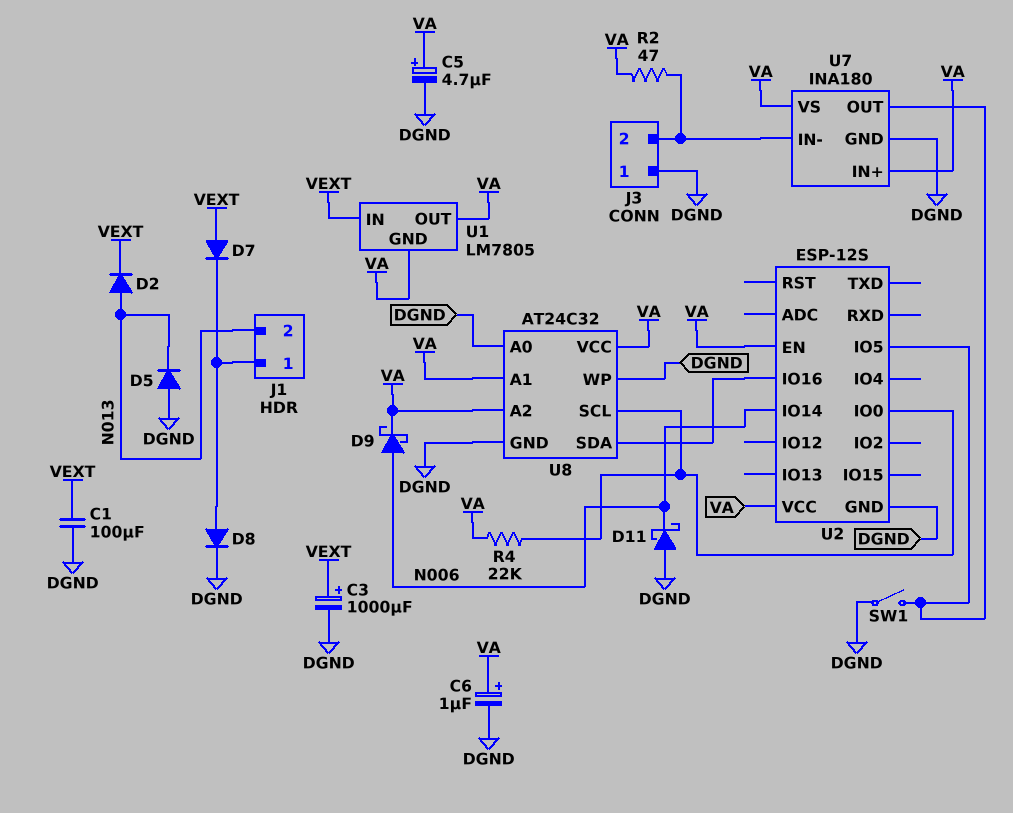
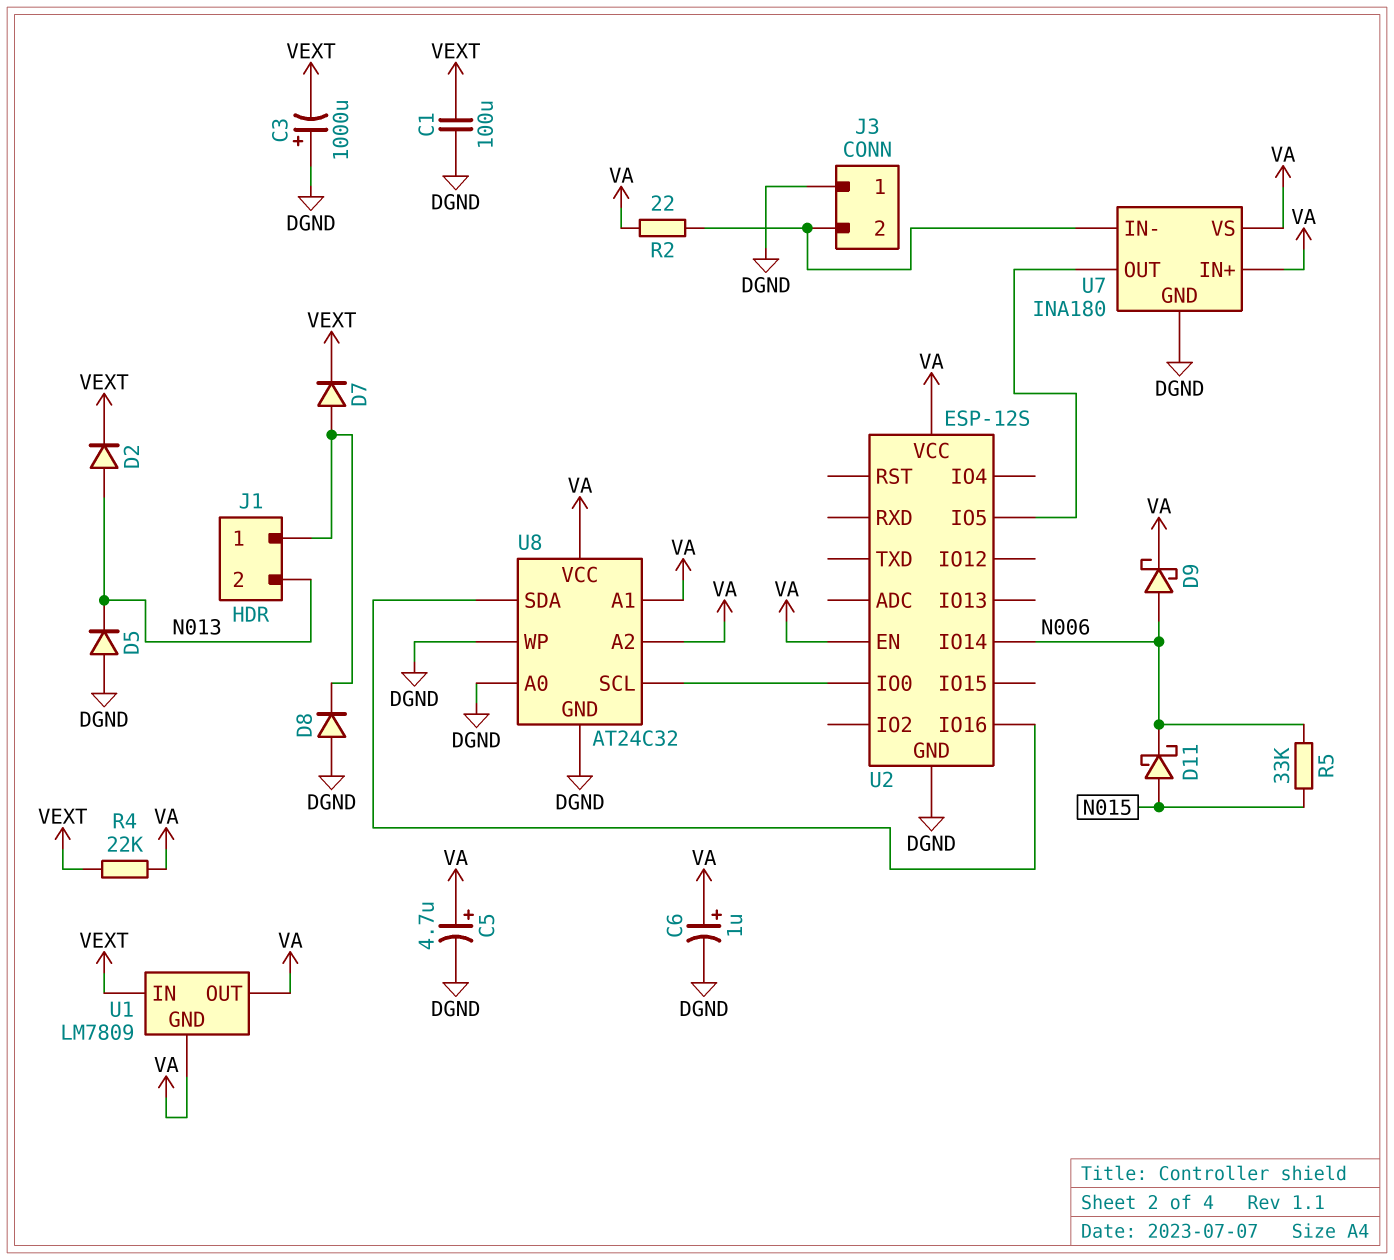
C3: 1000uF (plus VEXT, minus DGND) -> 1000uF (plus DGND, minus VEXT)
D7: diode (A VEXT, K J1/1) -> diode (A J1/1, K VEXT)
D8: diode (A J1/1, K DGND) -> diode (A DGND, K J1/1)
D11: schottky (A DGND, K N006) -> schottky (A N015, K N006)
R2: 47 (J3/2, VA) -> 22 (J3/2, VA)
R4: 22k (U2/IO0, VA) -> 22k (VA, VEXT)
R5: none -> 33k (N006, N015)
SW1: switch (DGND, U2/IO5) -> none
U1: LM7805 -> LM7809

